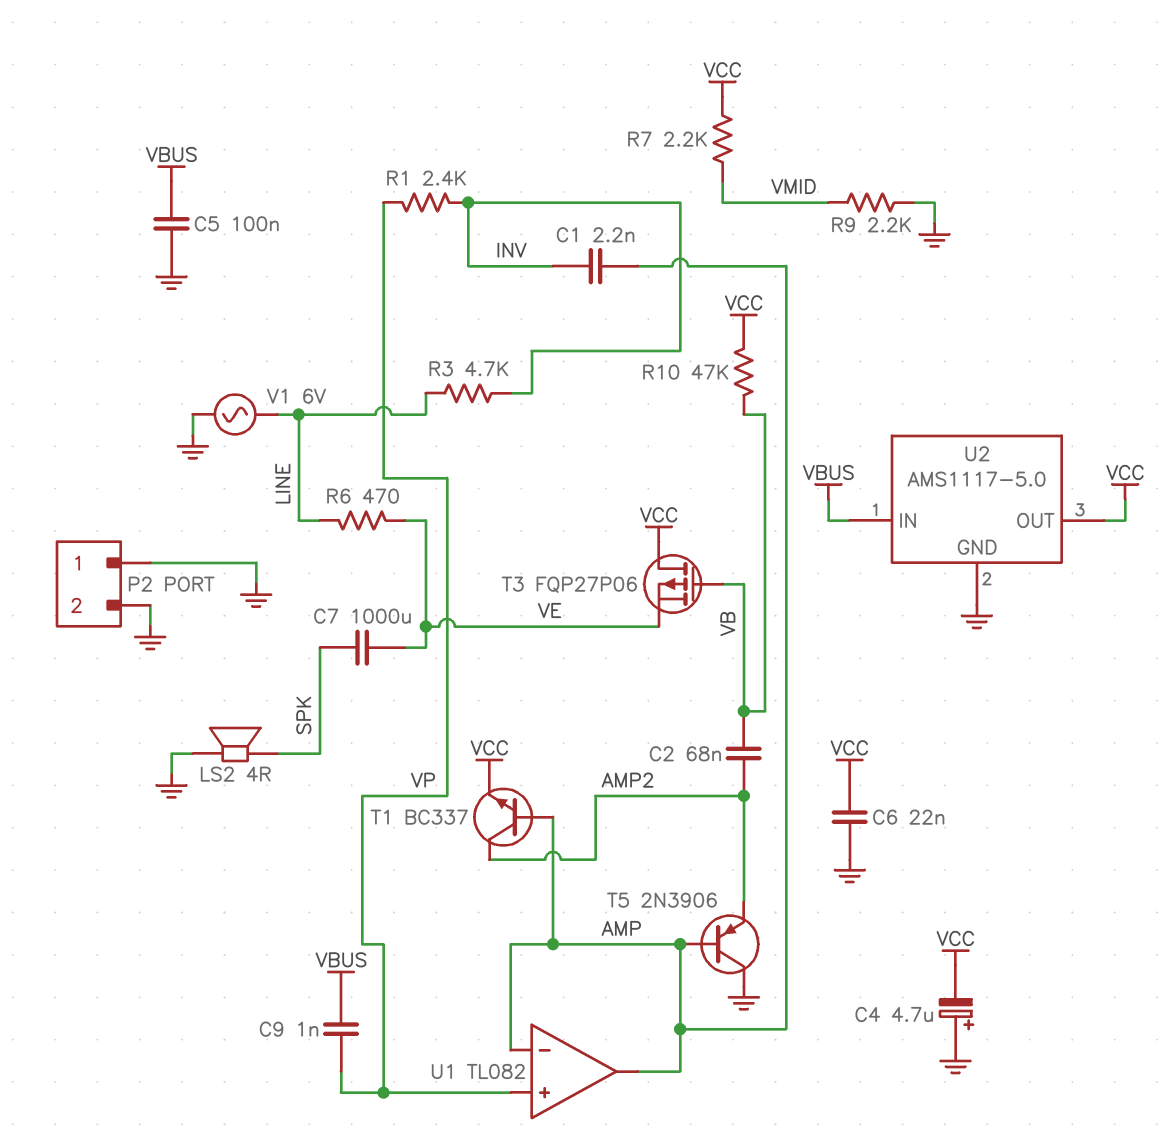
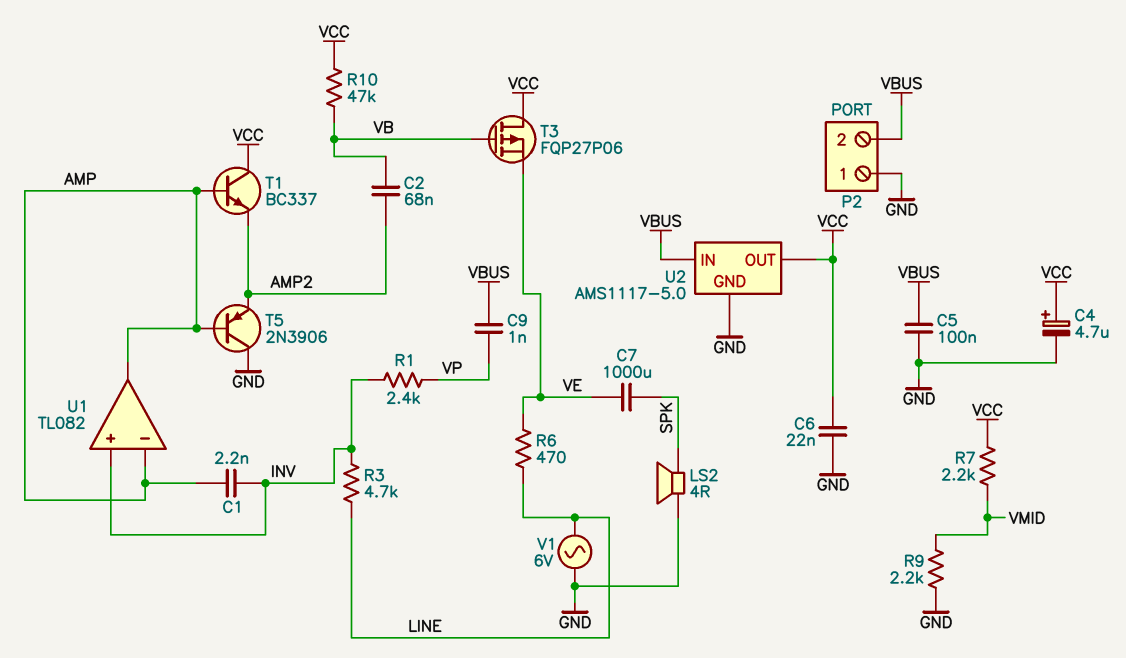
C4: 4.7uF (plus GND, minus VCC) -> 4.7uF (plus VCC, minus GND)
P2 pin 2: GND -> VBUS
T1: NPN BC337 (B AMP, C AMP2, E VCC) -> NPN BC337 (B AMP, C VCC, E AMP2)
U1 pin in+: VP -> INV

